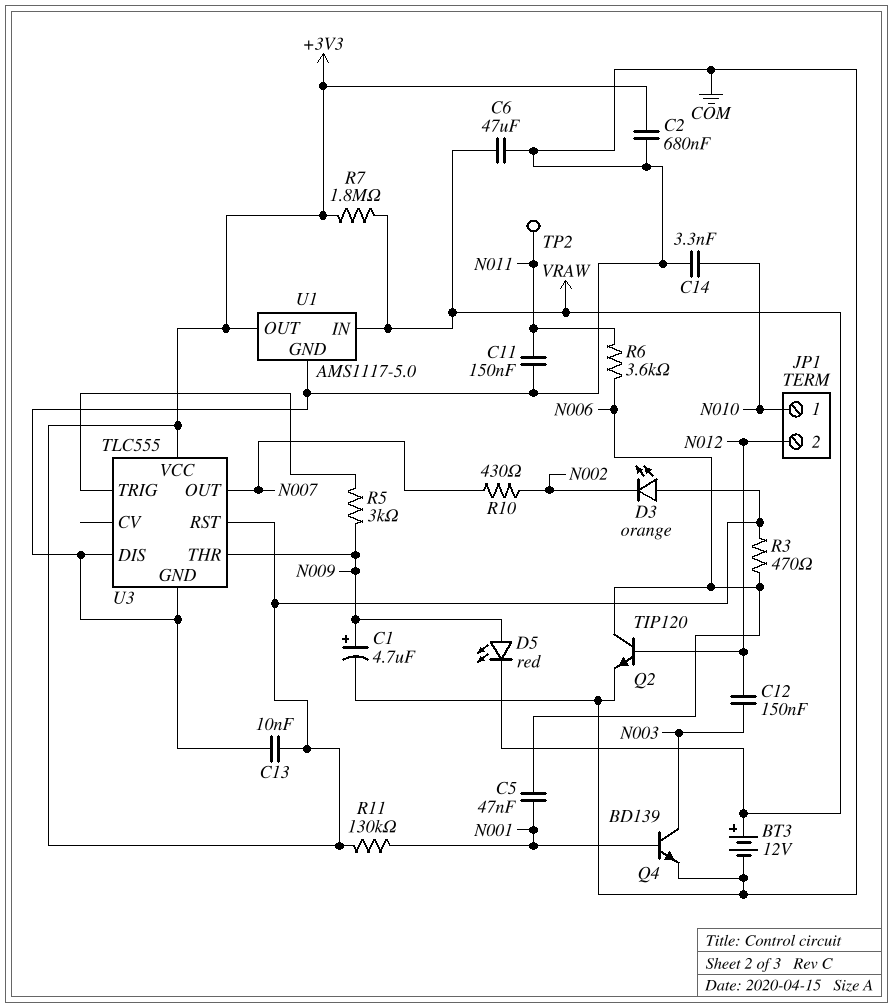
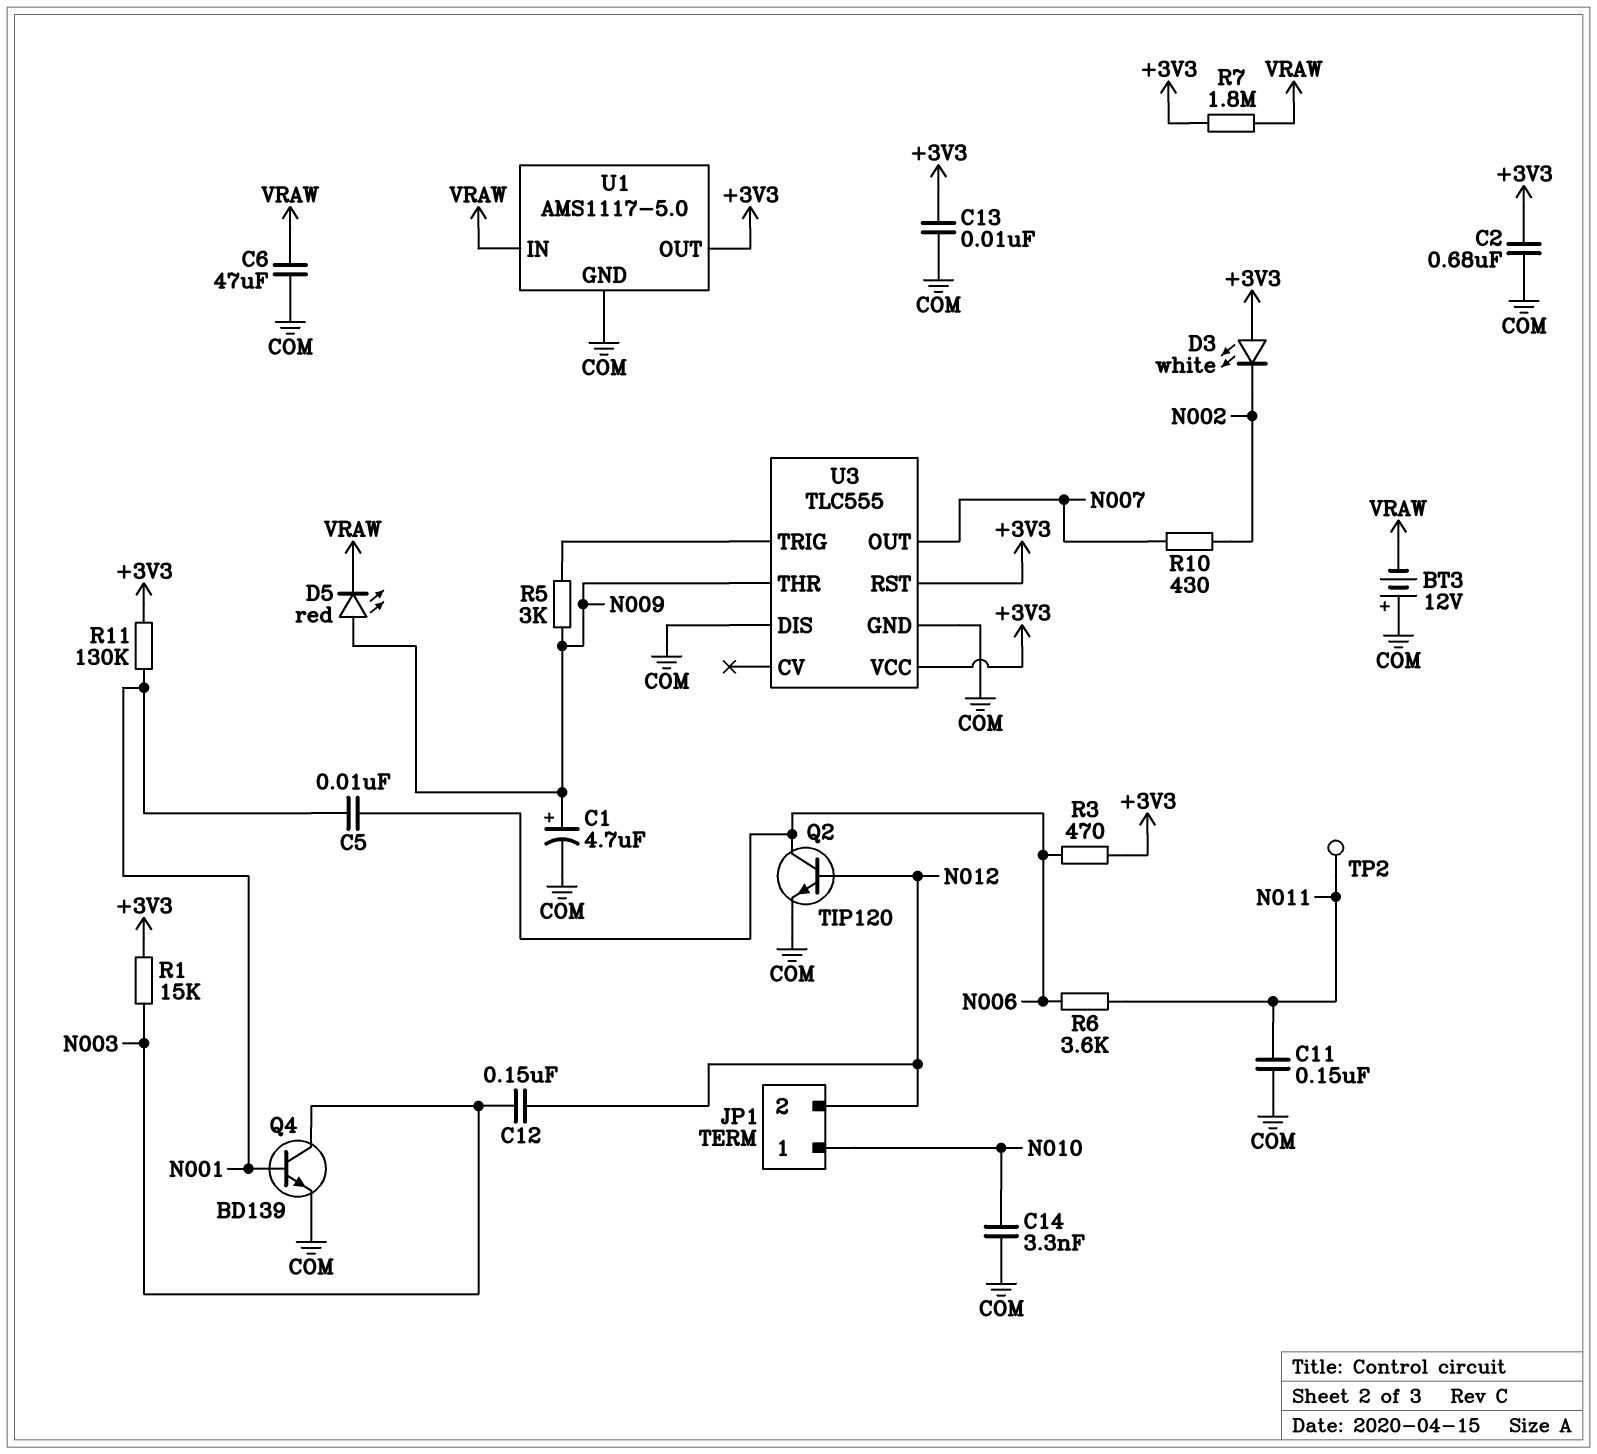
BT3: 12V (plus VRAW, minus COM) -> 12V (plus COM, minus VRAW)
C5: 47nF (N001, N006) -> 10nF (N001, N006)
D3: LED orange (A +3V3, K N002) -> LED white (A +3V3, K N002)
R1: none -> 15k (+3V3, N003)

